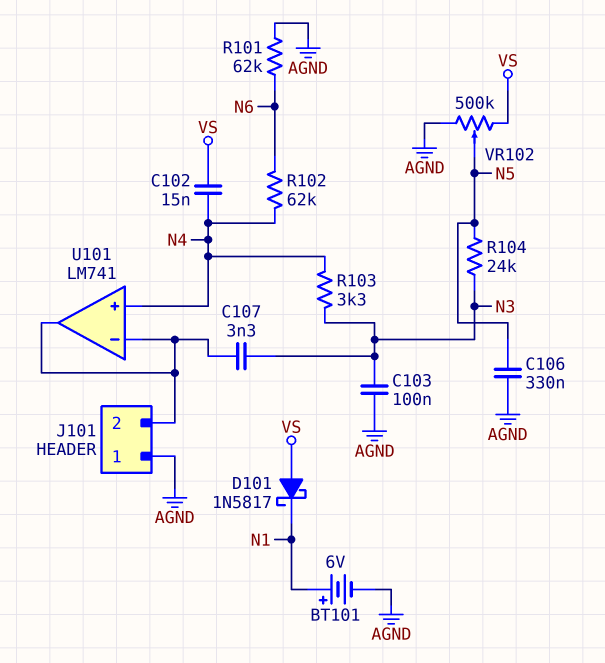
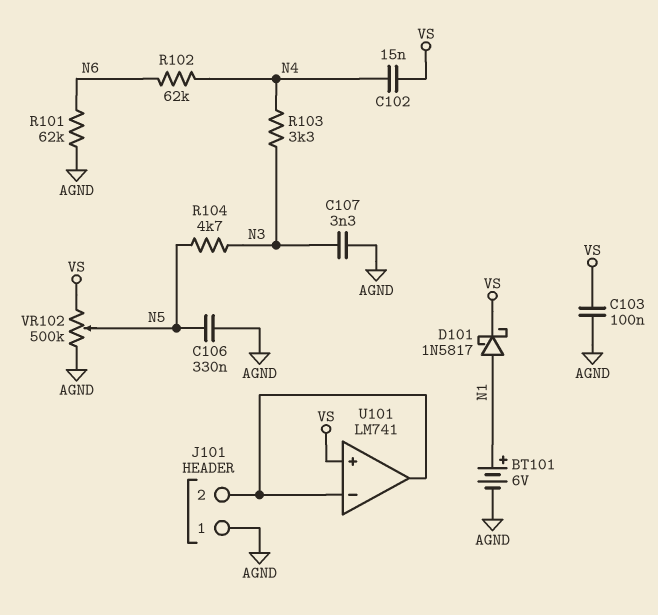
C103: 100nF (AGND, N3) -> 100nF (AGND, VS)
C107: 3.3nF (J101/2, N3) -> 3.3nF (AGND, N3)
D101: schottky 1N5817 (A VS, K N1) -> schottky 1N5817 (A N1, K VS)
R104: 24k (N3, N5) -> 4.7k (N3, N5)
U101 pin in+: N4 -> VS

